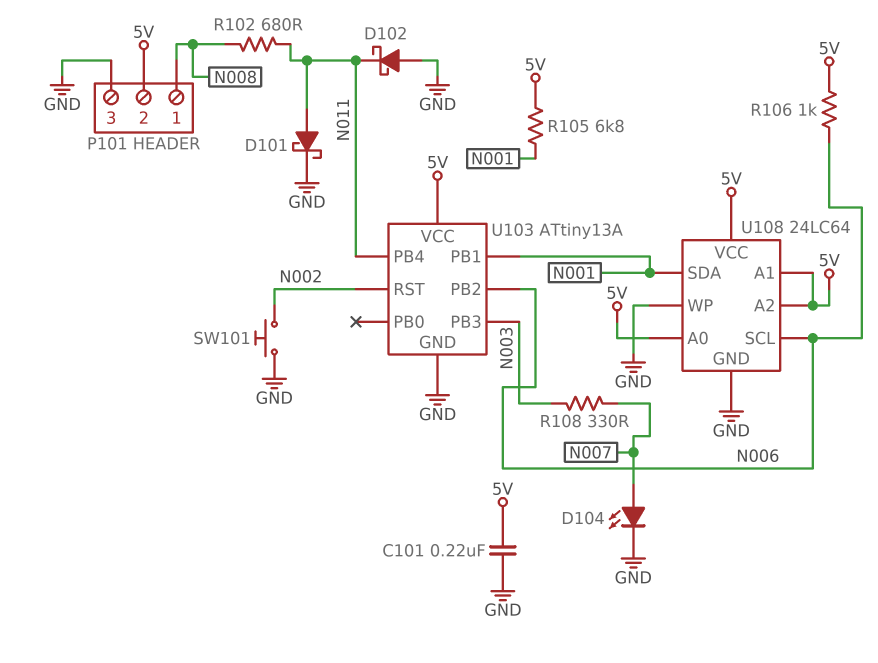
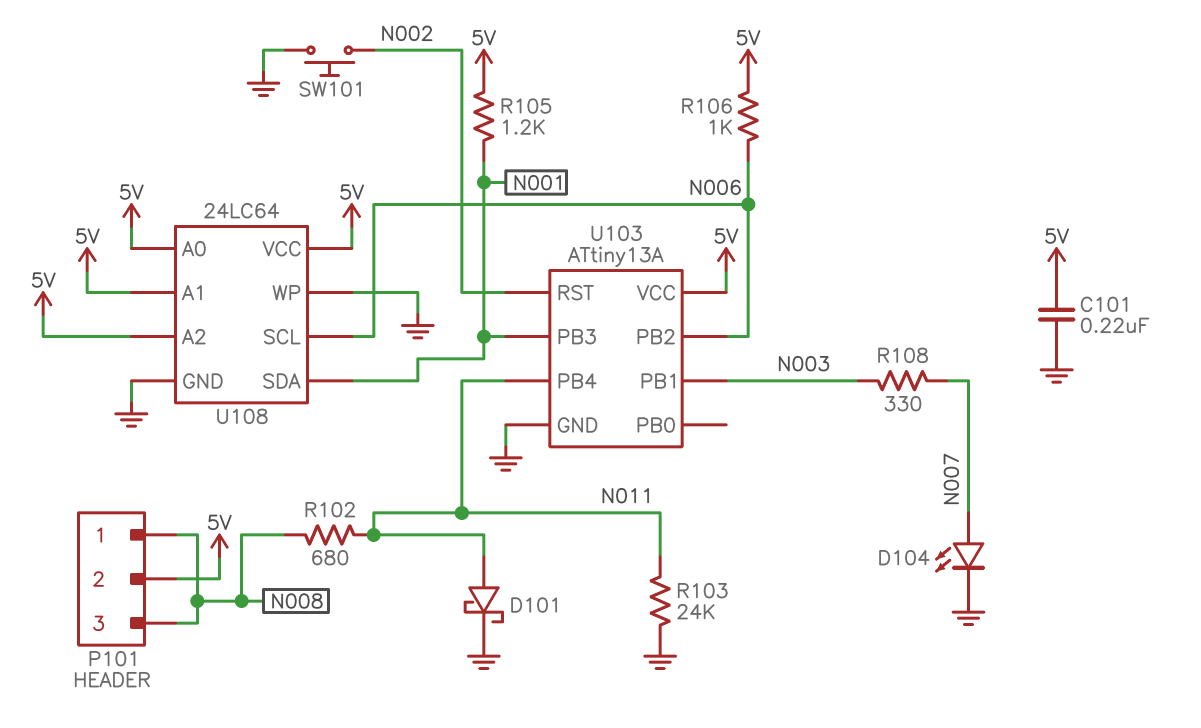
D102: schottky (A GND, K N011) -> none
P101 pin 3: GND -> N008
R103: none -> 24k (GND, N011)
R105: 6.8k (5V, N001) -> 1.2k (5V, N001)
U103 pin PB1: N001 -> N003
U103 pin PB3: N003 -> N001

